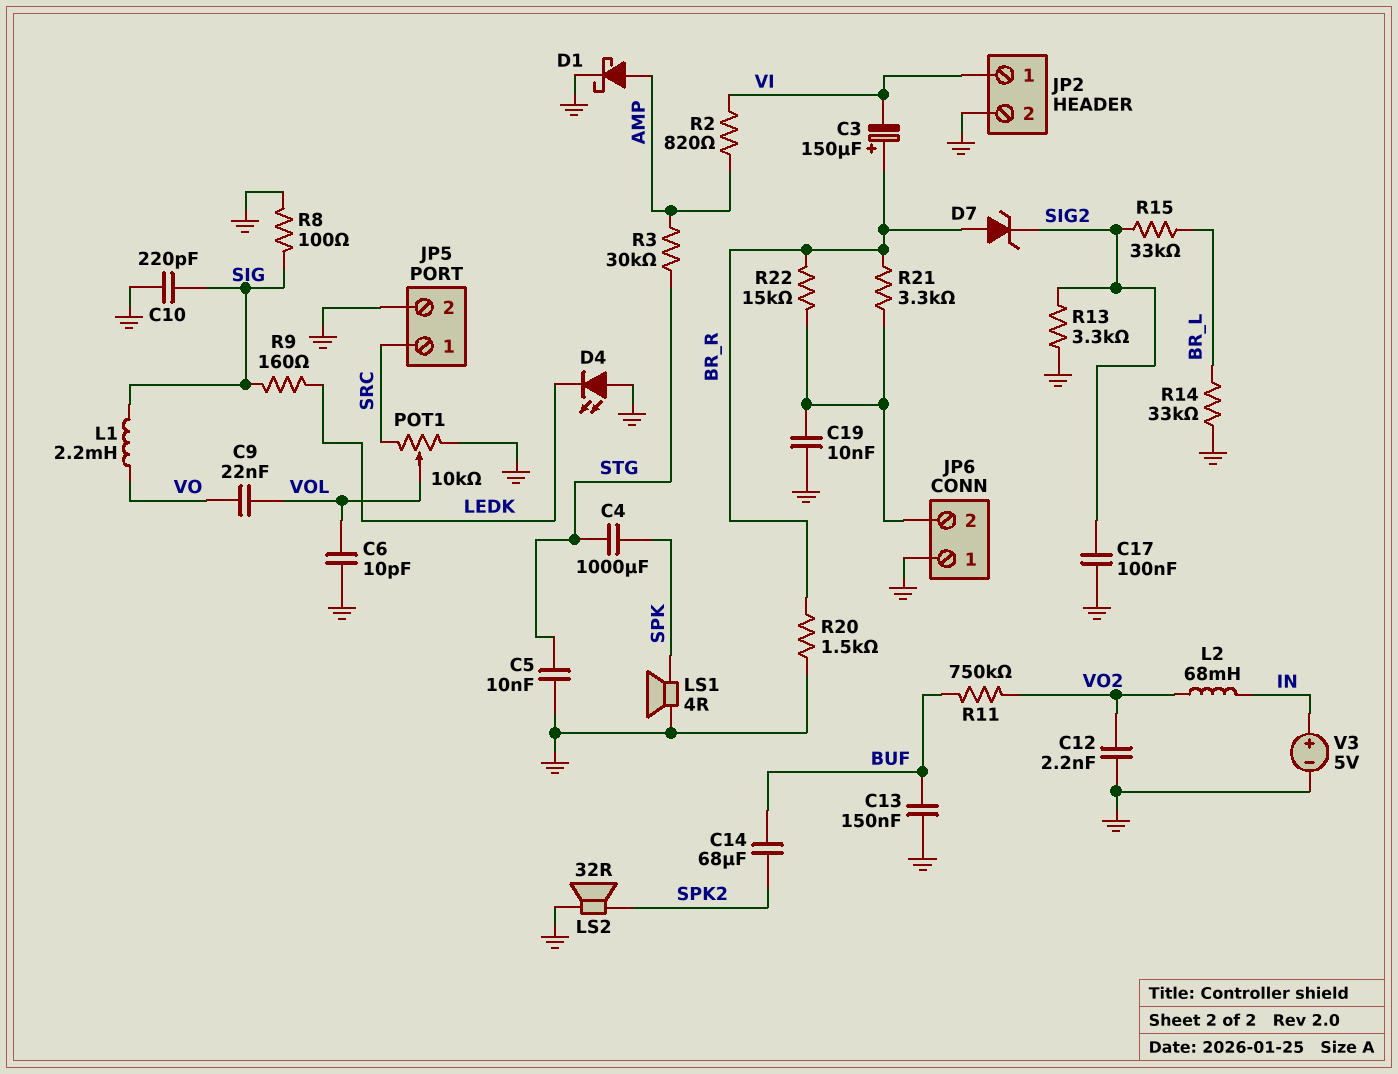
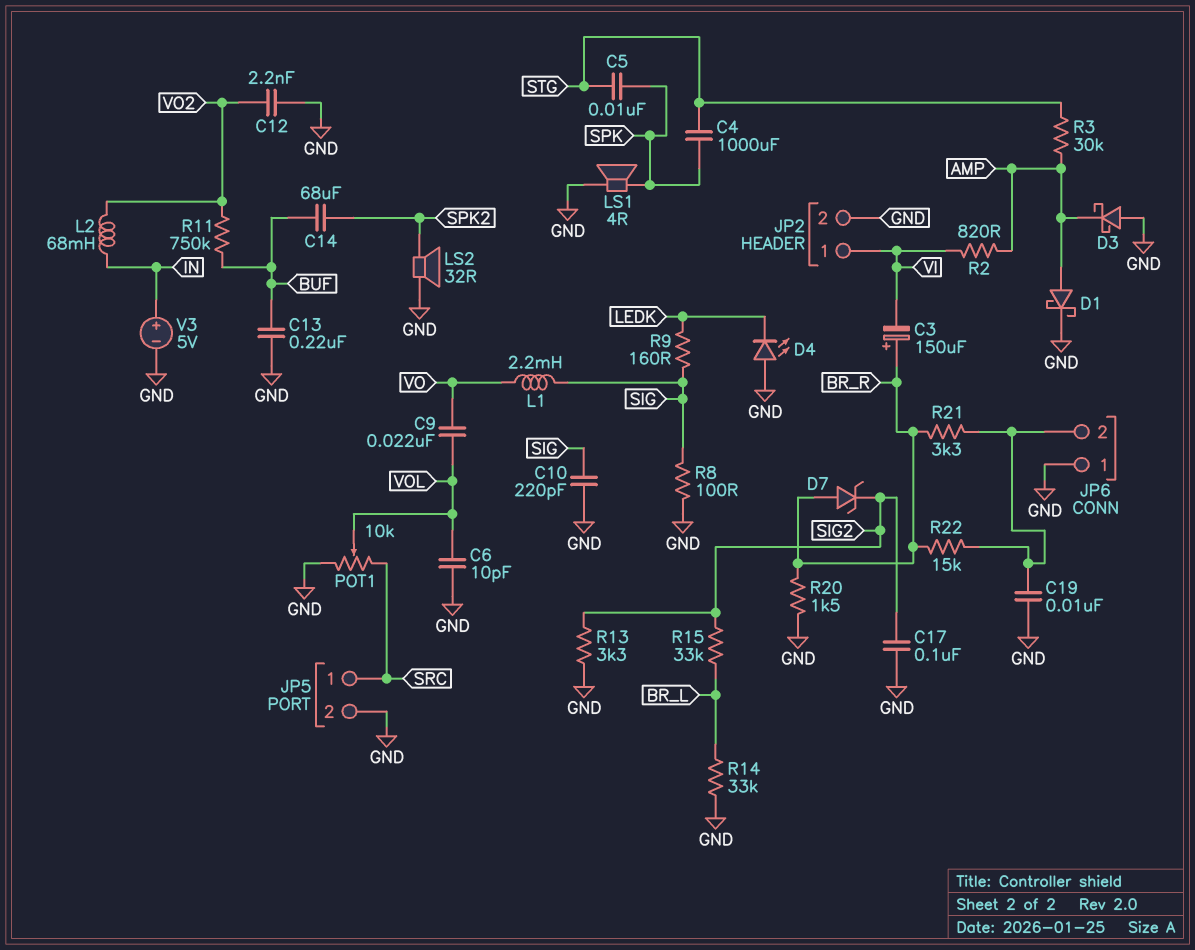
C5: 10nF (GND, STG) -> 10nF (SPK, STG)
C13: 150nF (BUF, GND) -> 220nF (BUF, GND)
D3: none -> schottky (A GND, K AMP)

